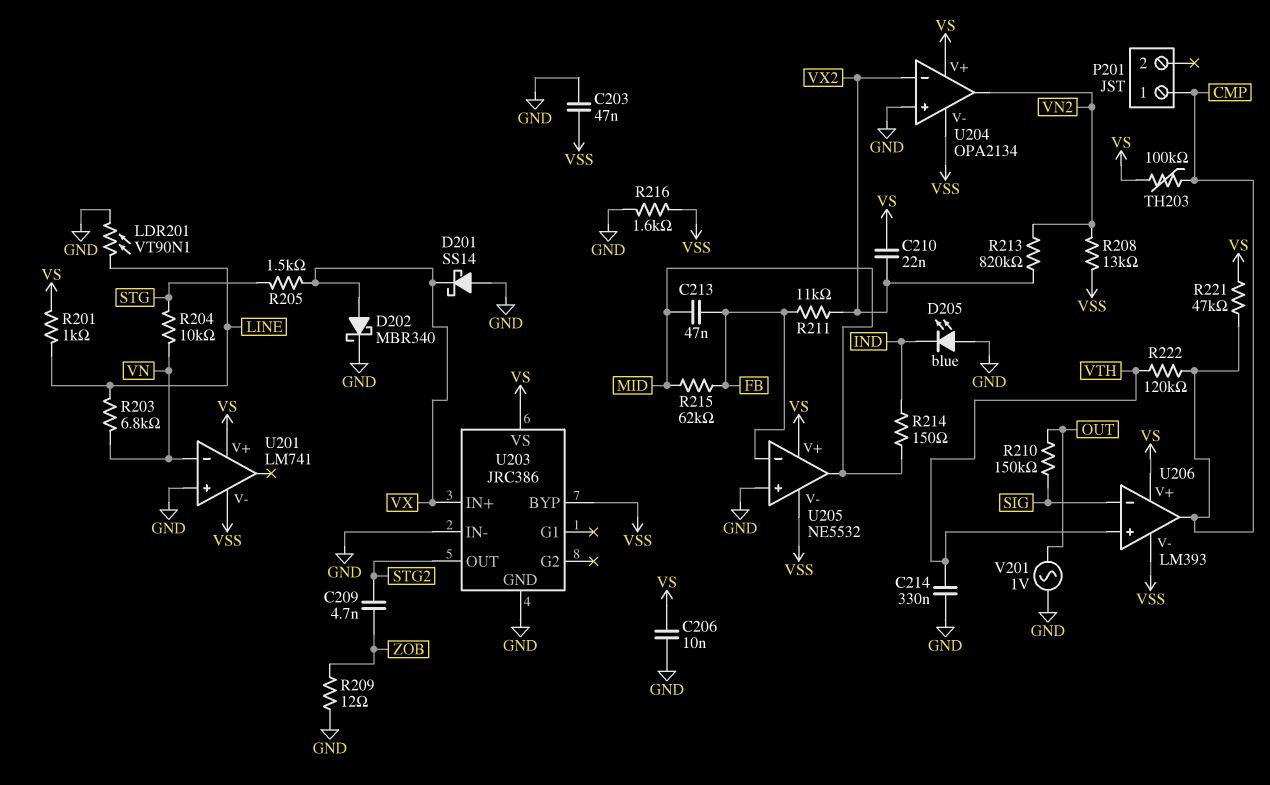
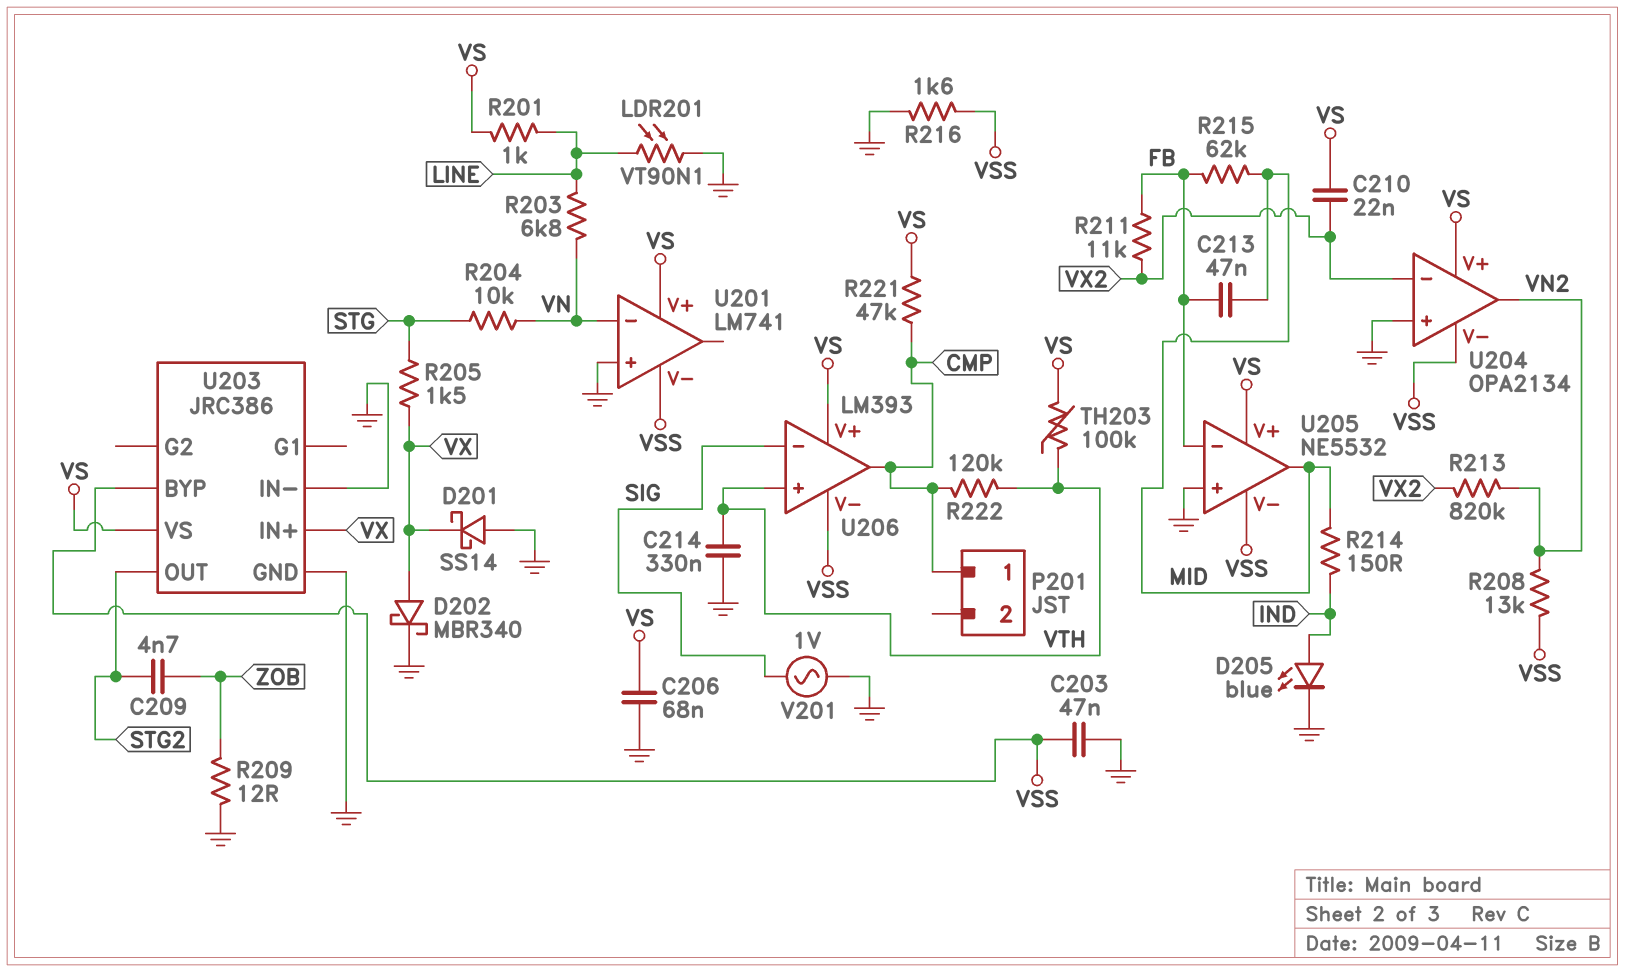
C206: 10nF (GND, VS) -> 68nF (GND, VS)
D205: LED blue (A GND, K IND) -> LED blue (A IND, K GND)
R210: 150k (OUT, SIG) -> none
TH203: 100k (CMP, VS) -> 100k (VS, VTH)
V201: AC 1V (GND, OUT) -> AC 1V (GND, SIG)

